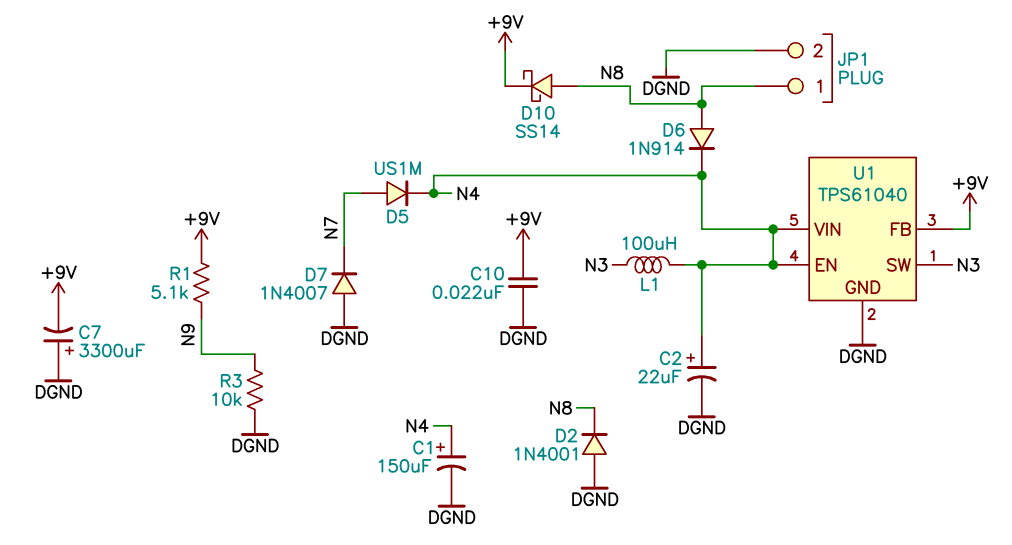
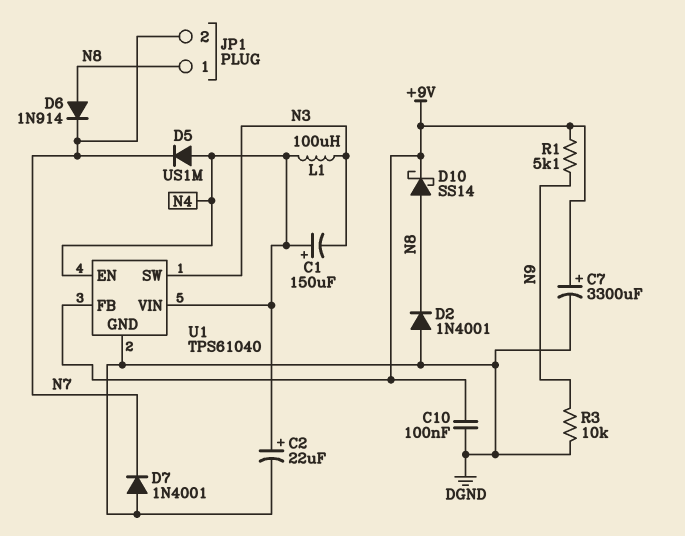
C1: 150uF (plus N4, minus DGND) -> 150uF (plus N4, minus N3)
C7: 3300uF (plus DGND, minus +9V) -> 3300uF (plus +9V, minus DGND)
C10: 22nF (+9V, DGND) -> 100nF (+9V, DGND)
D5: diode US1M (A N7, K N4) -> diode US1M (A N4, K N7)
D6: diode 1N914 (A N8, K N4) -> diode 1N914 (A N8, K N7)
D7: diode 1N4007 (A DGND, K N7) -> diode 1N4001 (A DGND, K N7)
JP1 pin 2: DGND -> N7

